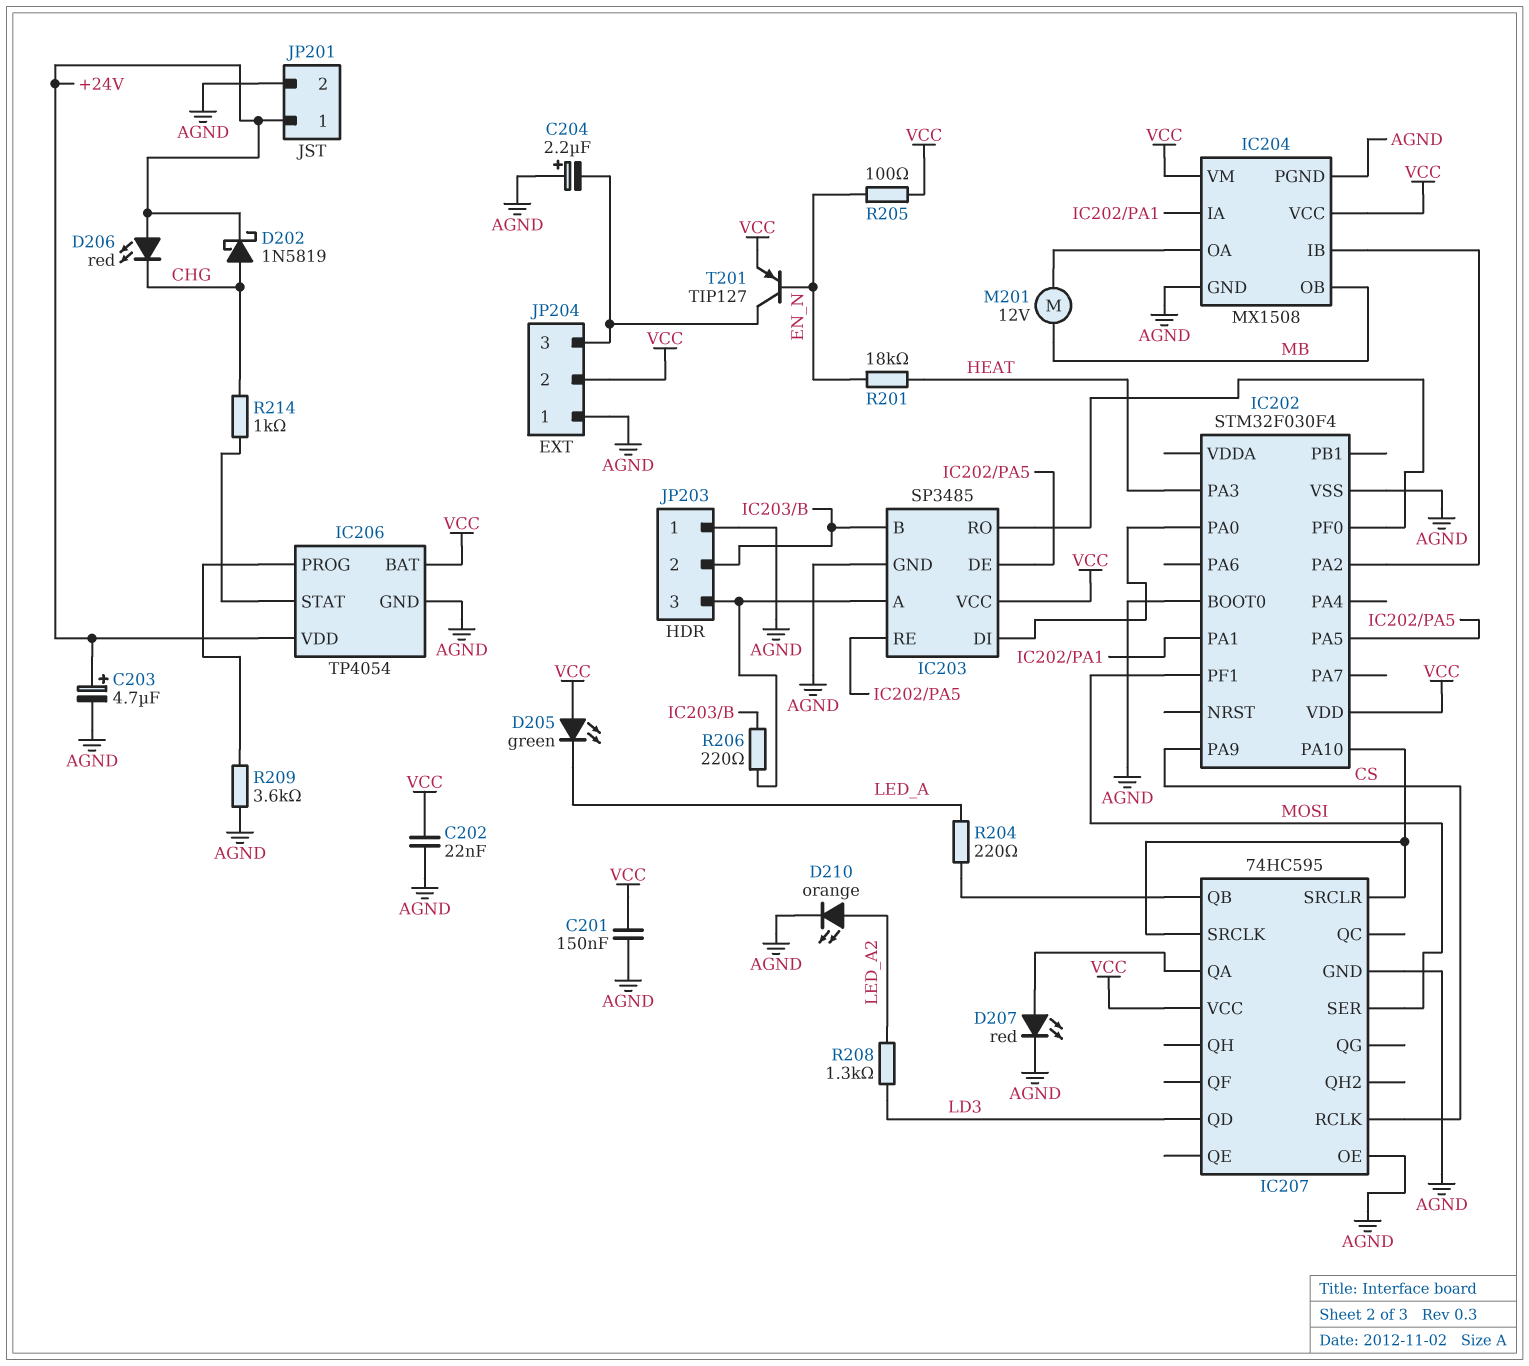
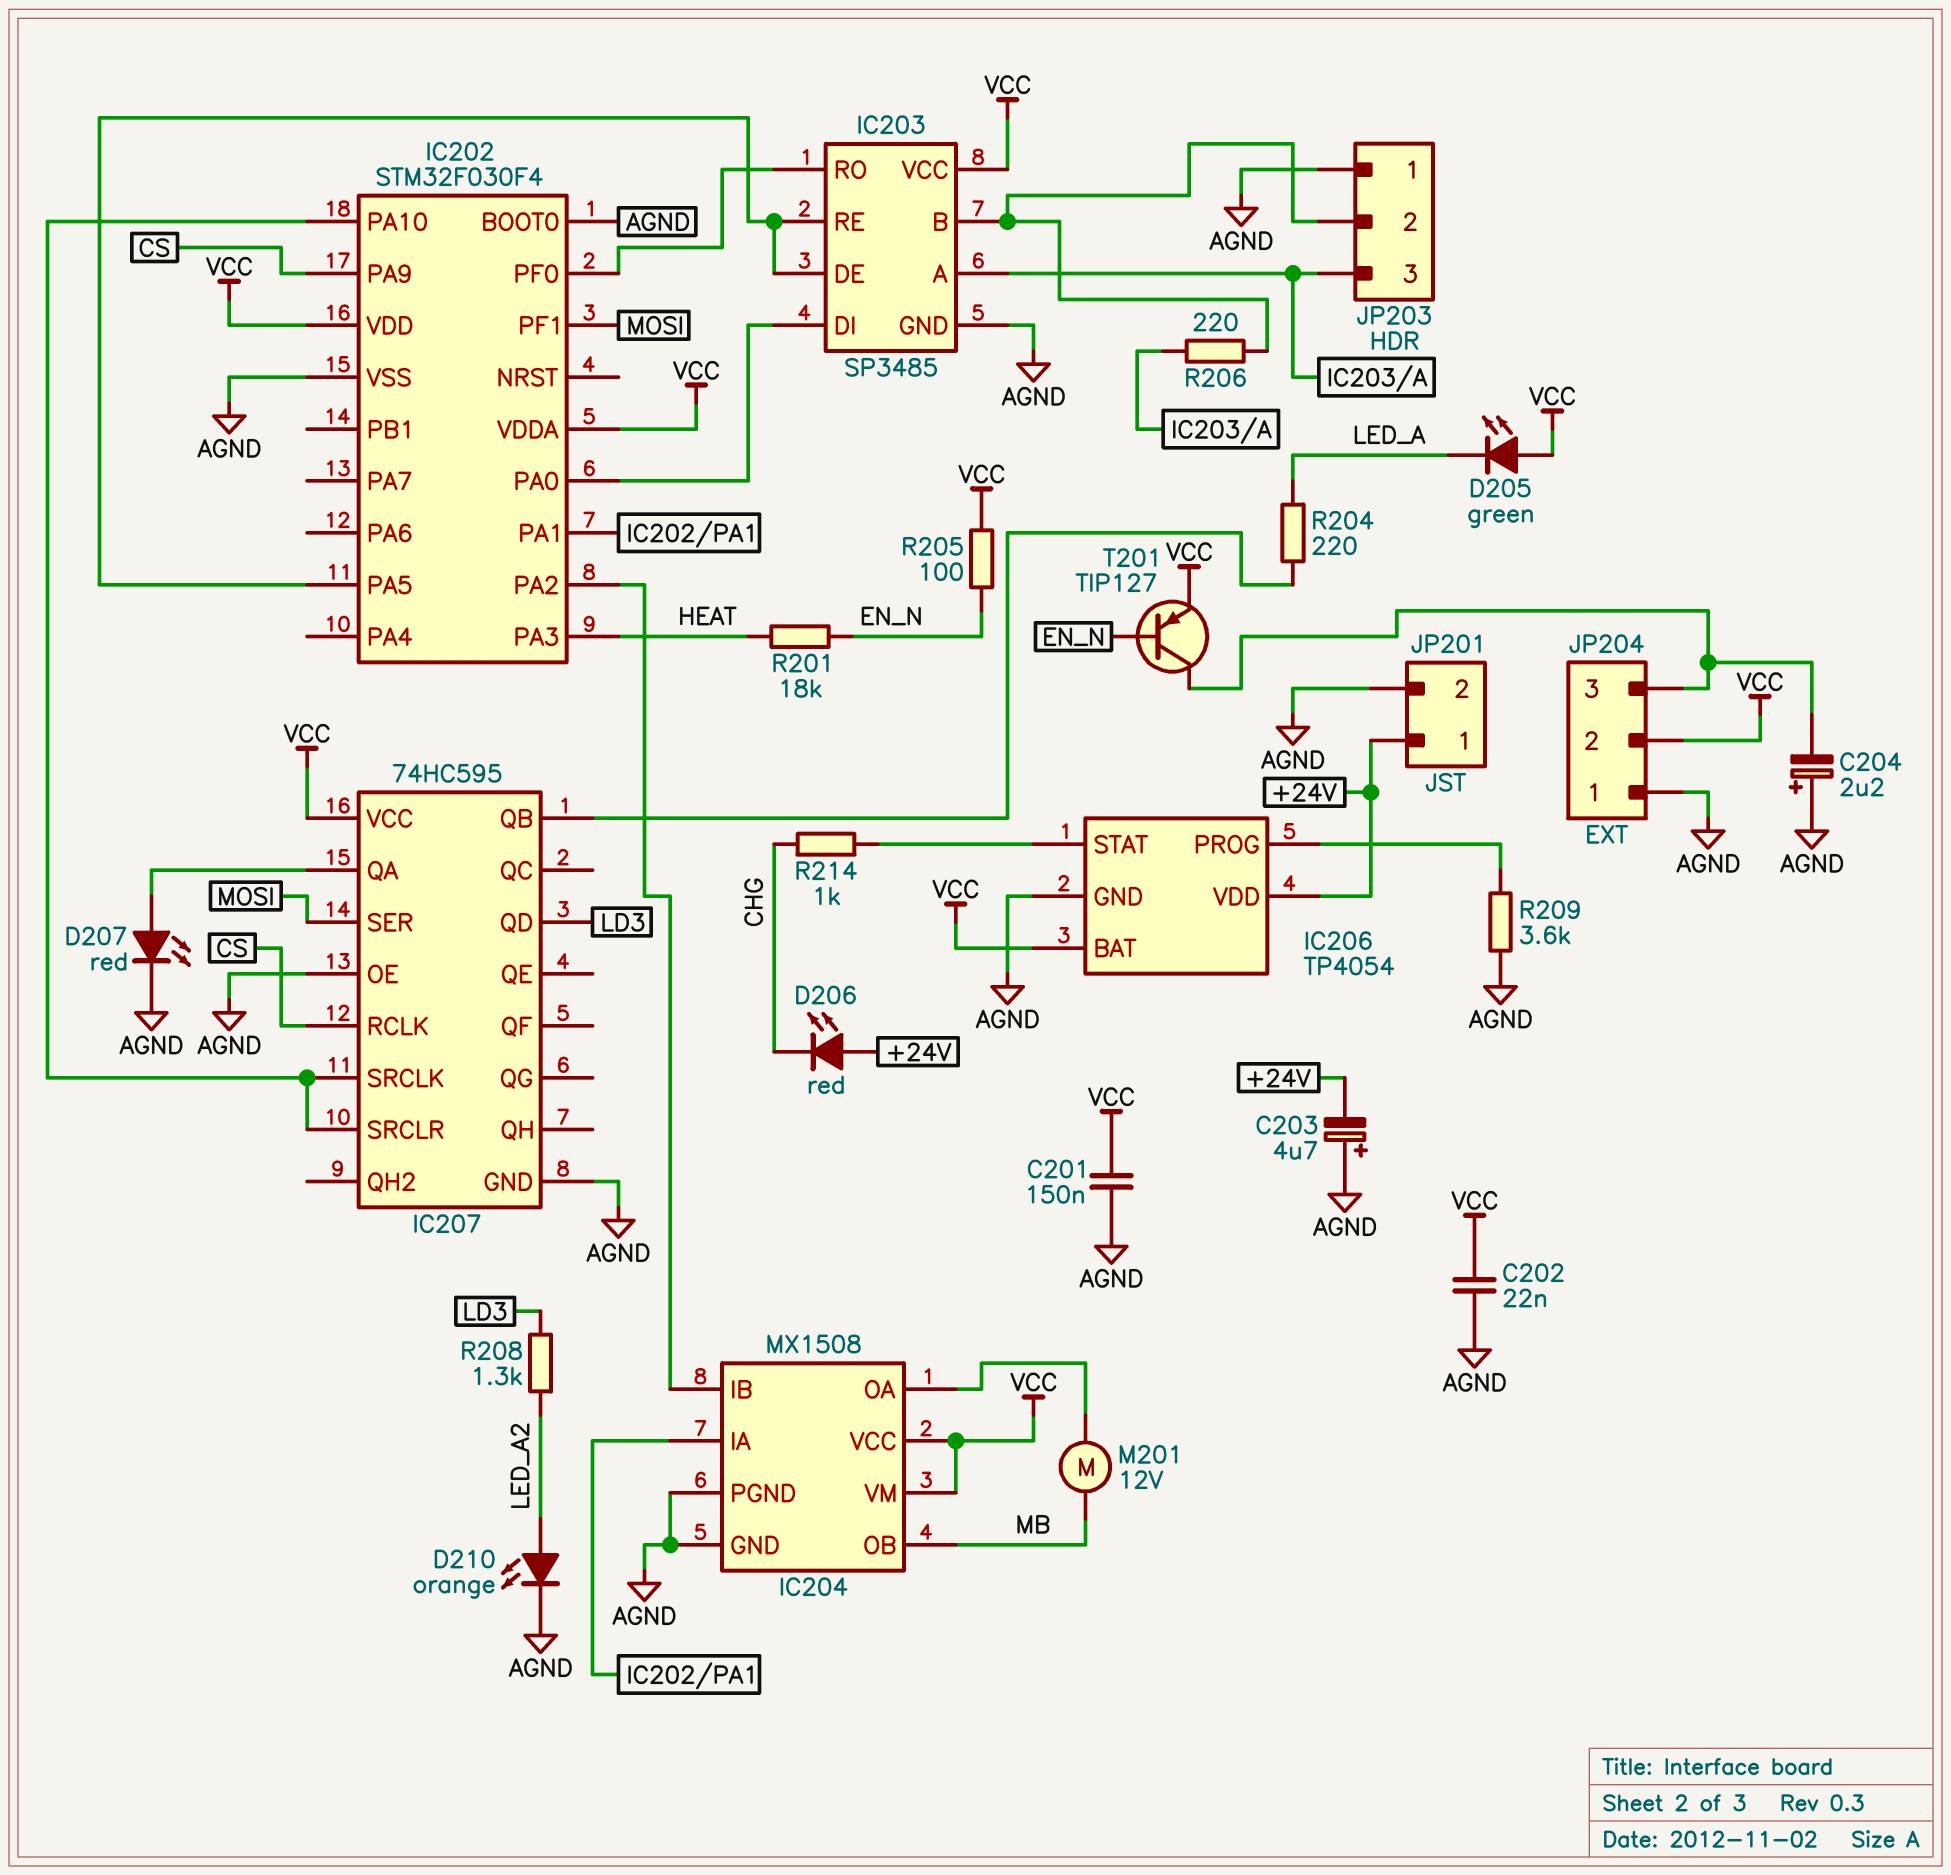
C203: 4.7uF (plus +24V, minus AGND) -> 4.7uF (plus AGND, minus +24V)
D202: schottky 1N5819 (A CHG, K +24V) -> none
IC202 pin VDDA: none -> VCC

